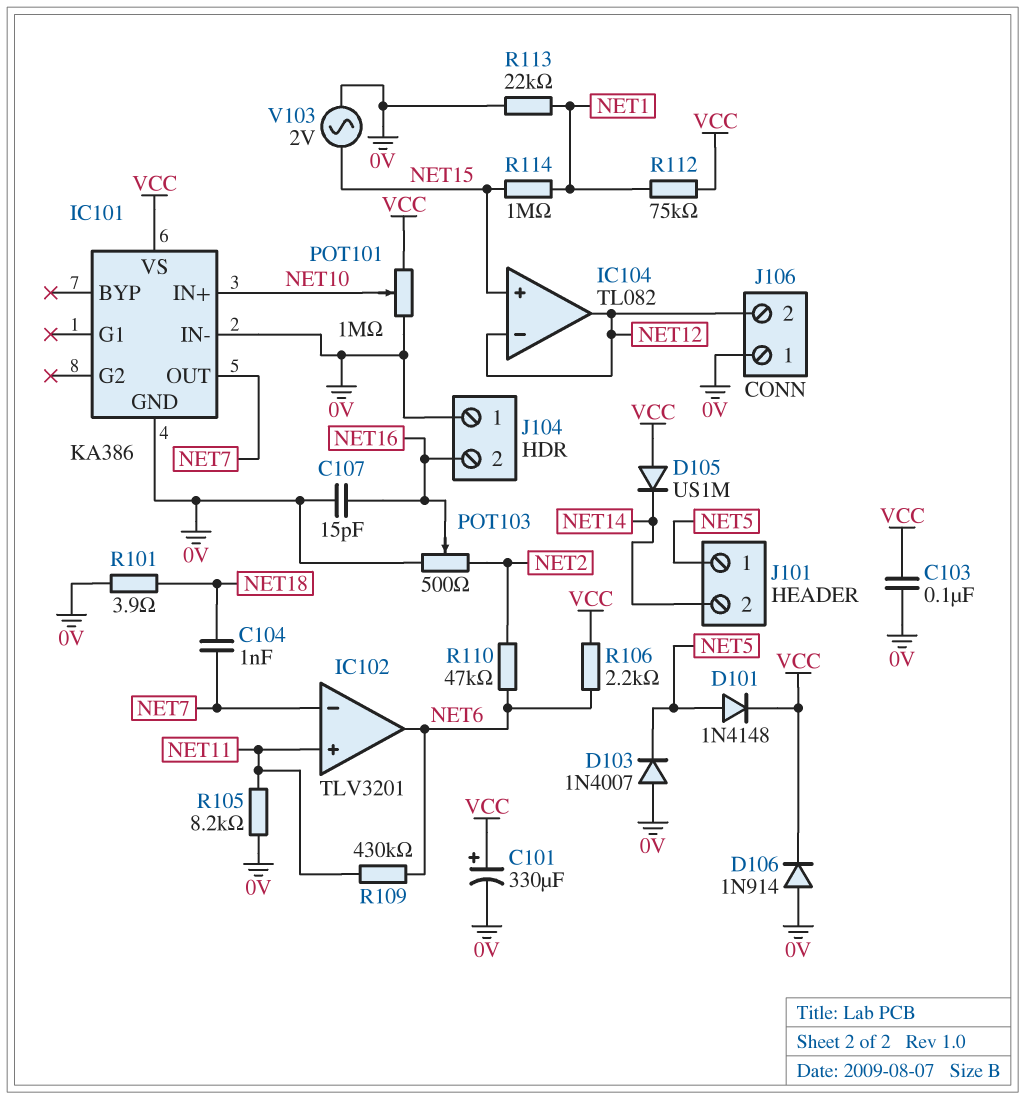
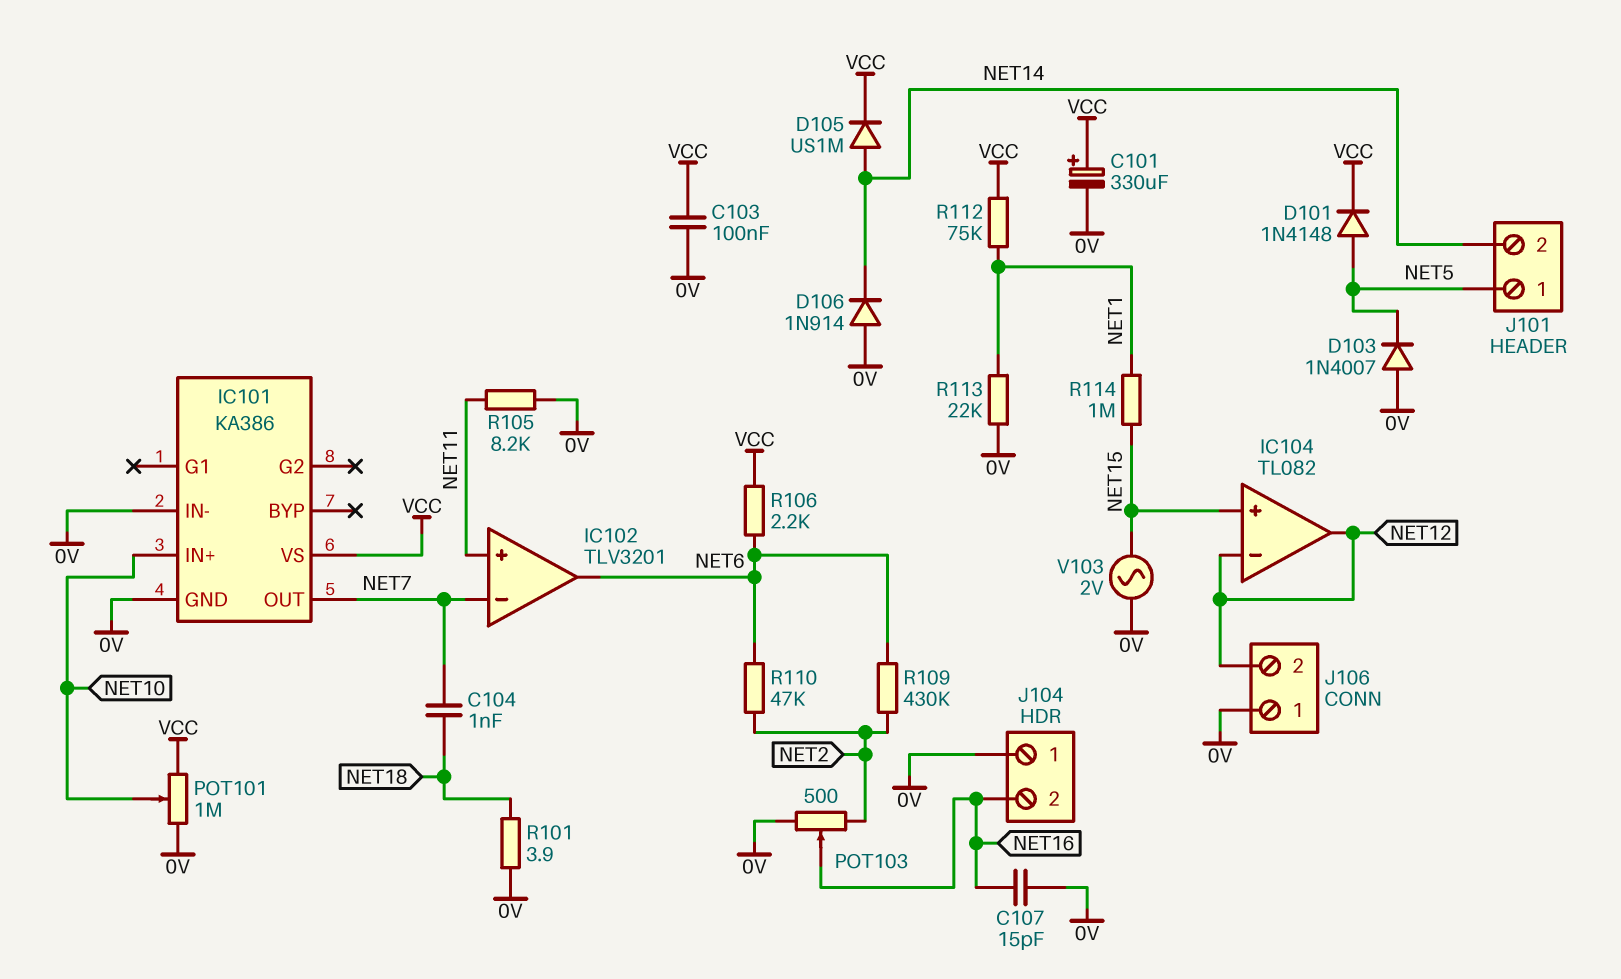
D105: diode US1M (A VCC, K NET14) -> diode US1M (A NET14, K VCC)
D106: diode 1N914 (A 0V, K VCC) -> diode 1N914 (A 0V, K NET14)
R109: 430k (NET6, NET11) -> 430k (NET2, NET6)

